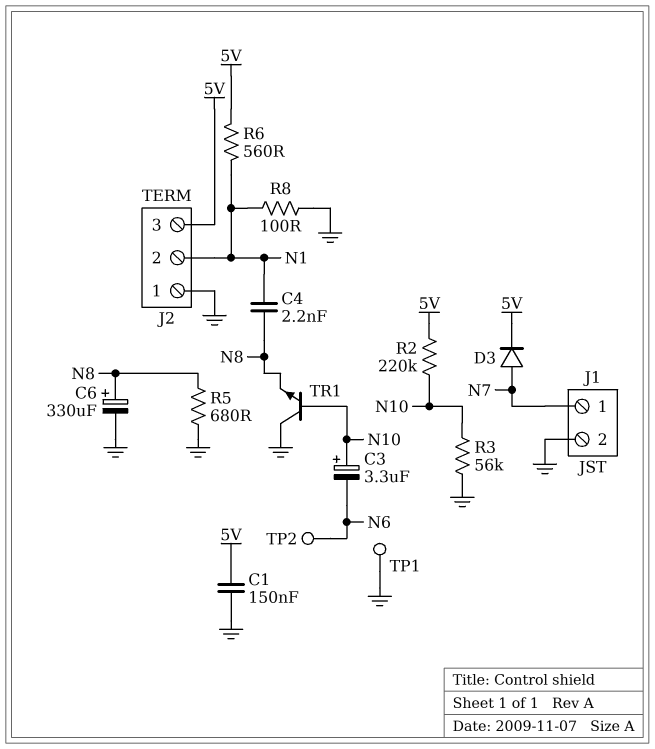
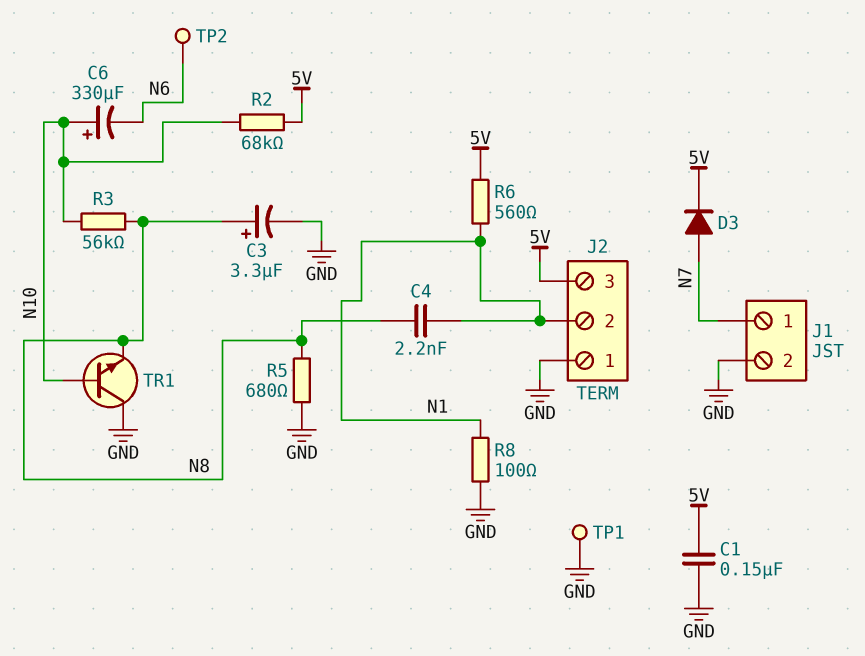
C3: 3.3uF (plus N10, minus N6) -> 3.3uF (plus N8, minus GND)
C6: 330uF (plus N8, minus GND) -> 330uF (plus N10, minus N6)
R2: 220k (5V, N10) -> 68k (5V, N10)
R3: 56k (GND, N10) -> 56k (N8, N10)

